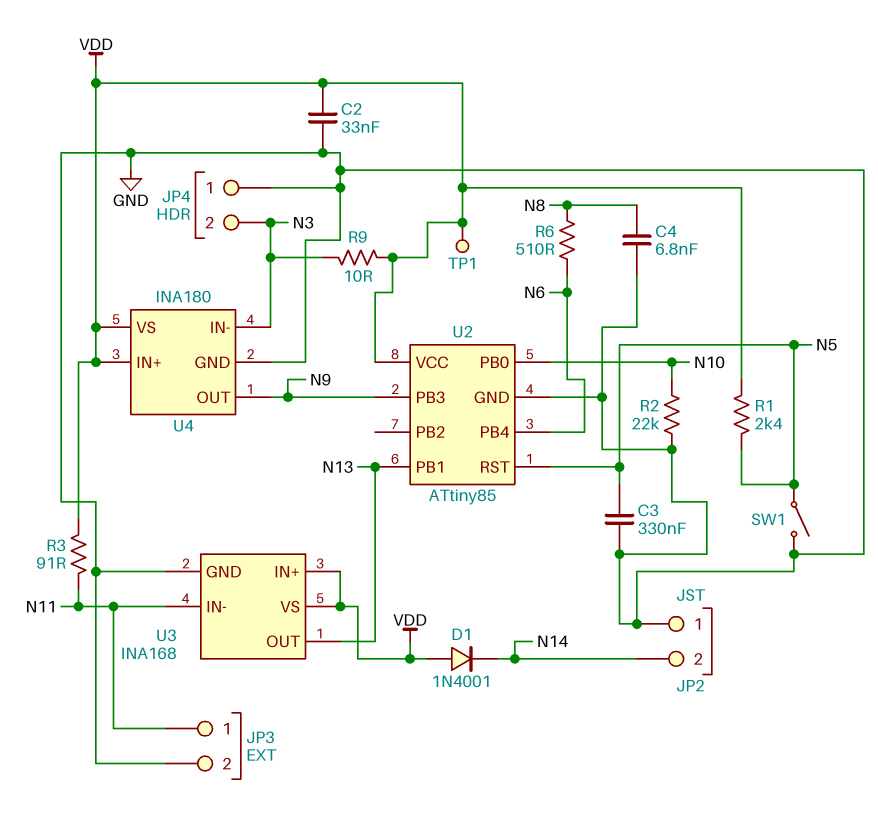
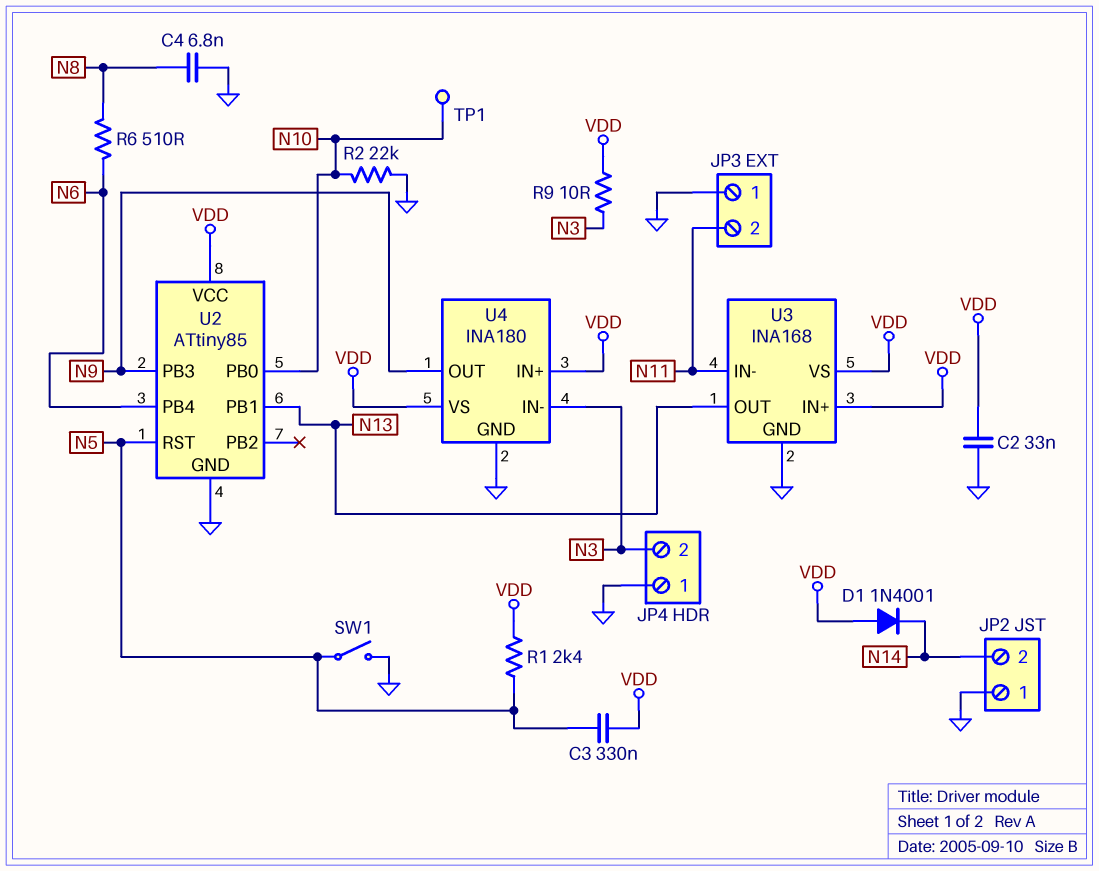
C3: 330nF (GND, N5) -> 330nF (N5, VDD)
JP3 pin 1: N11 -> GND
JP3 pin 2: GND -> N11
R3: 91 (N11, VDD) -> none
TP1: test point (VDD) -> test point (N10)

